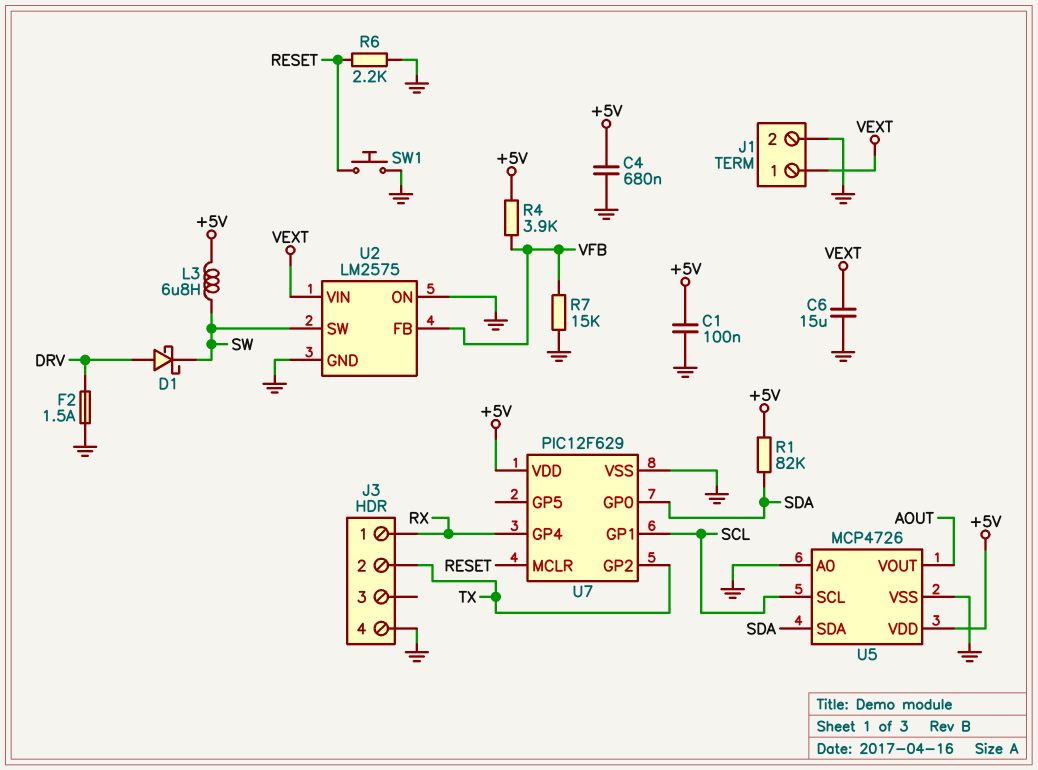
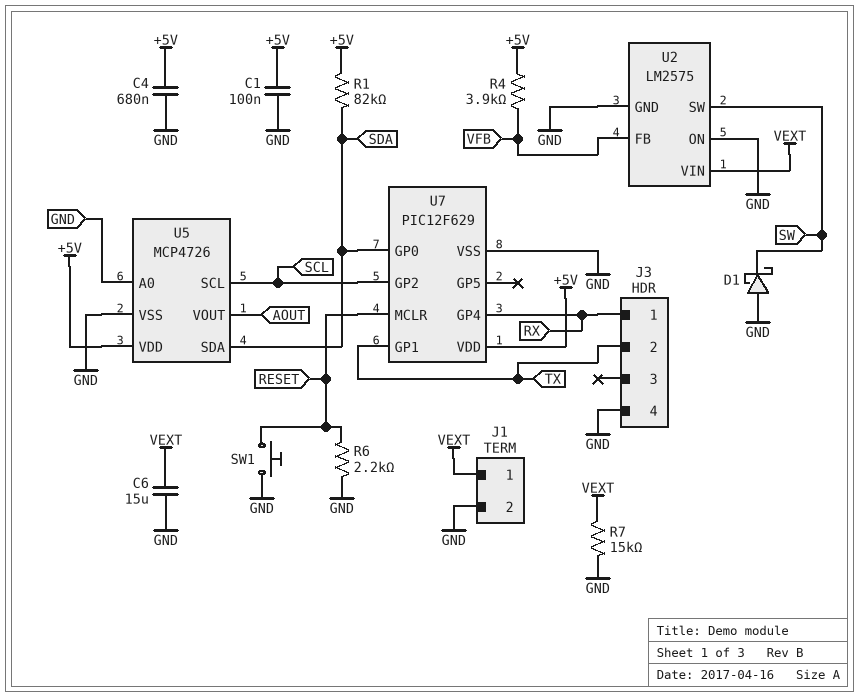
D1: schottky (A DRV, K SW) -> schottky (A GND, K SW)
F2: 1.5A (DRV, GND) -> none
L3: 6.8uH (+5V, SW) -> none
R7: 15k (GND, VFB) -> 15k (GND, VEXT)
U7 pin GP1: SCL -> TX
U7 pin GP2: TX -> SCL

